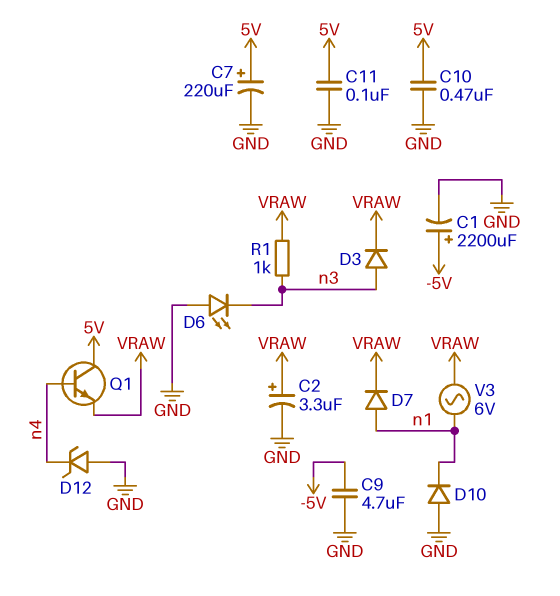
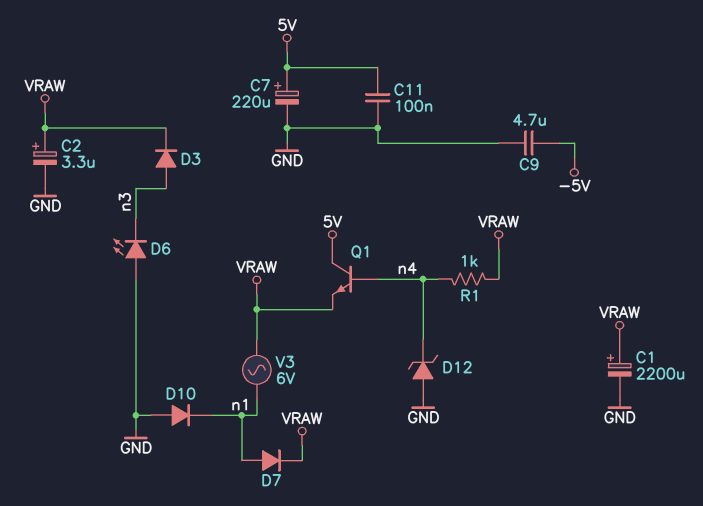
C1: 2200uF (plus -5V, minus GND) -> 2200uF (plus VRAW, minus GND)
C10: 470nF (5V, GND) -> none
R1: 1k (VRAW, n3) -> 1k (VRAW, n4)

